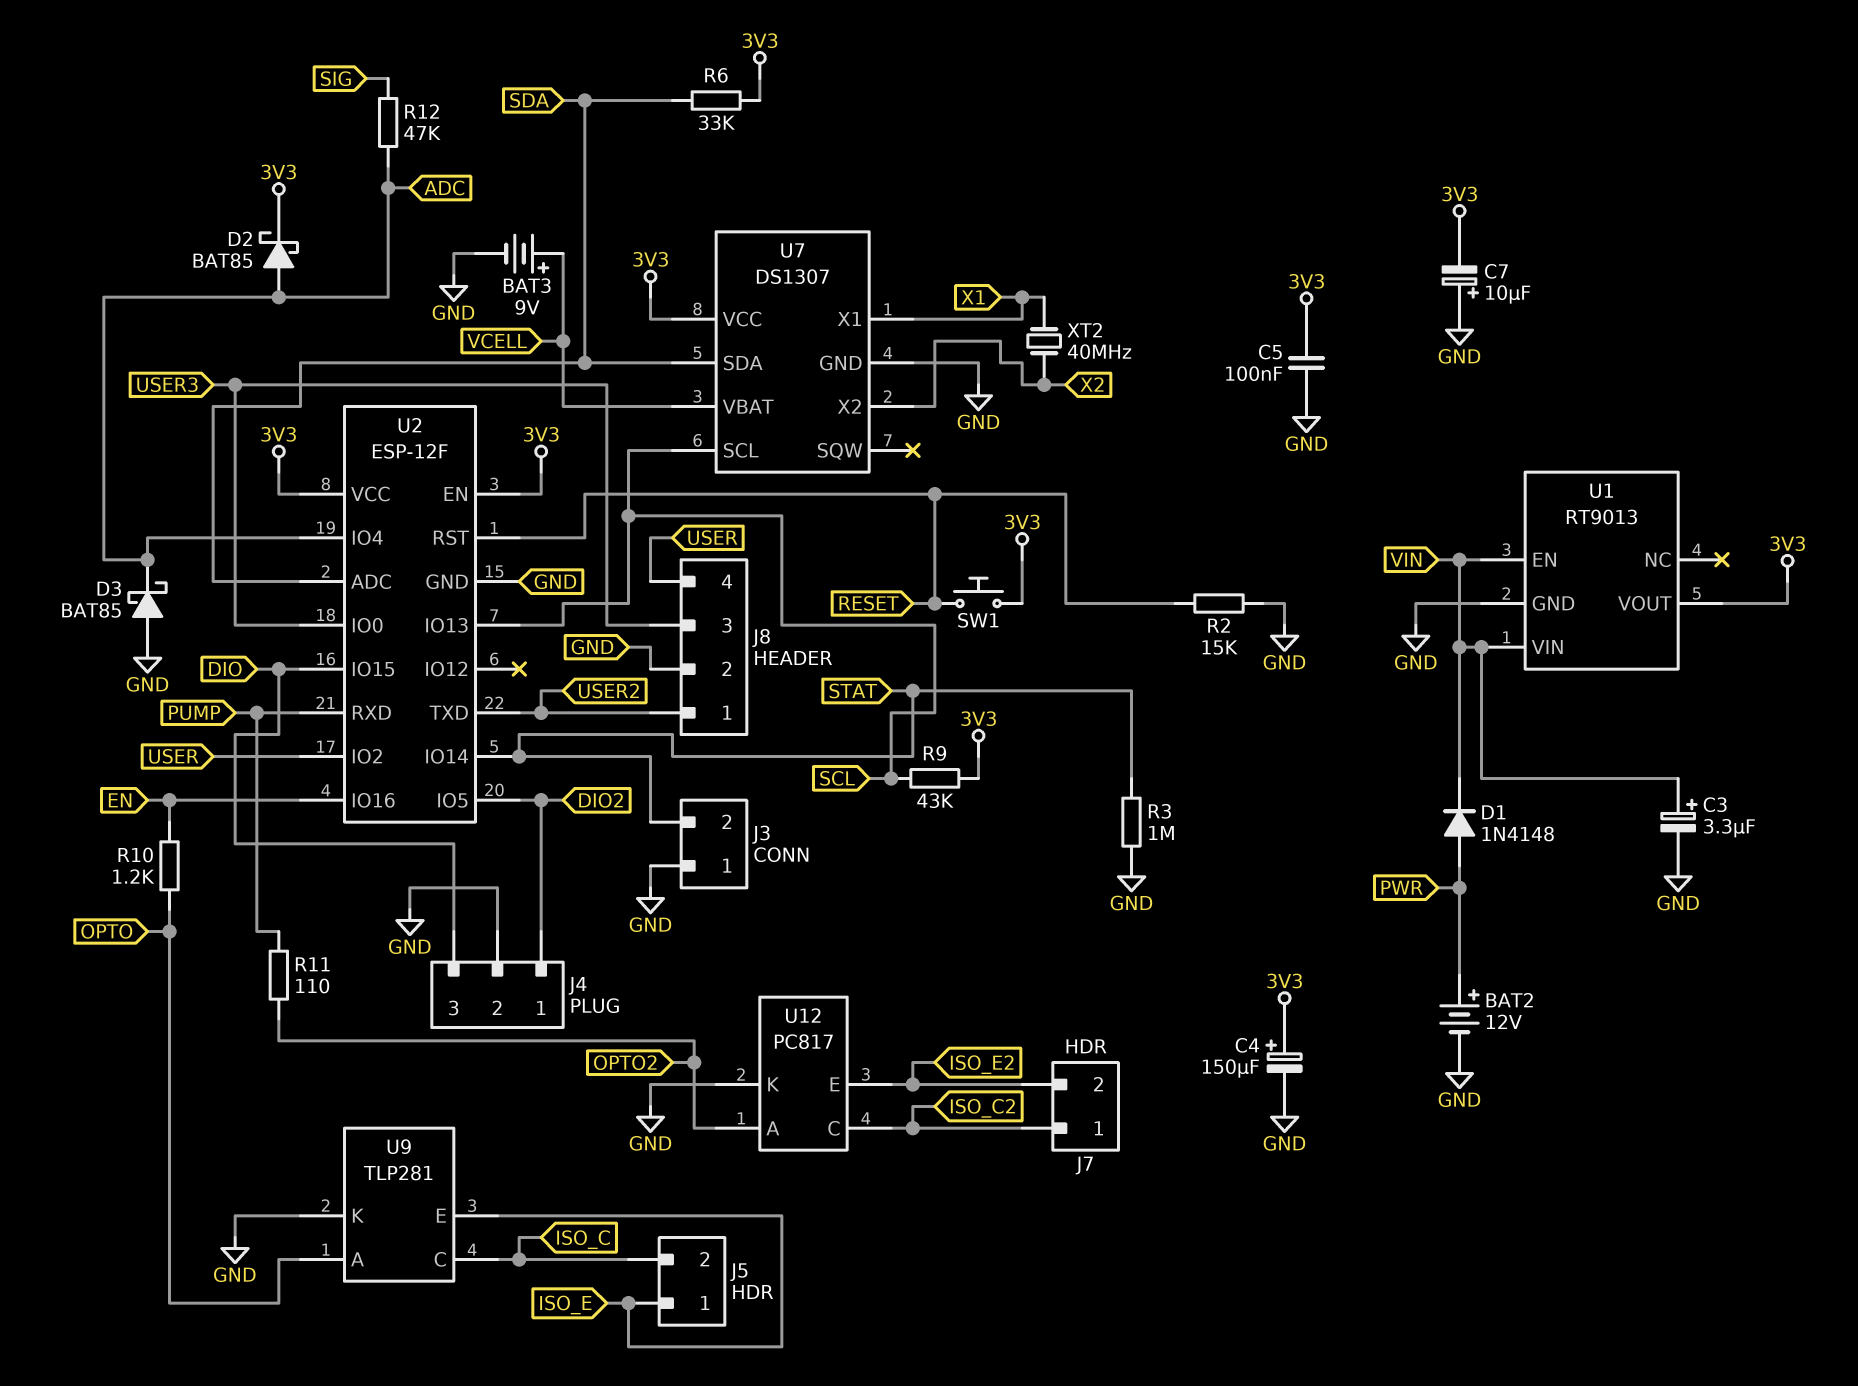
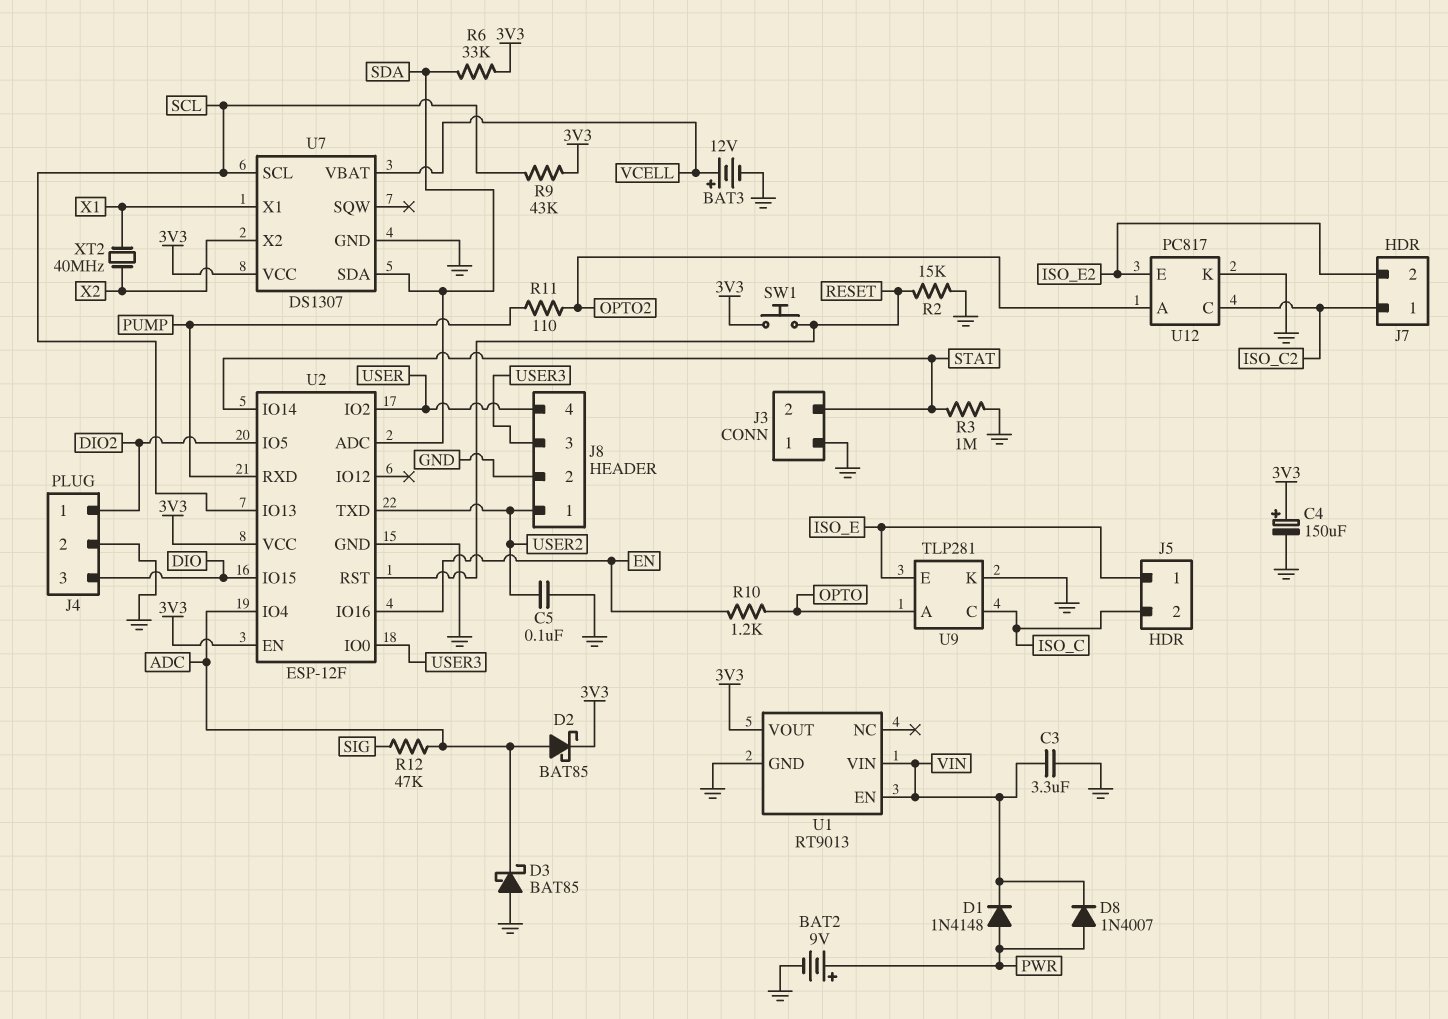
BAT2: 12V (plus PWR, minus GND) -> 9V (plus PWR, minus GND)
BAT3: 9V (plus VCELL, minus GND) -> 12V (plus VCELL, minus GND)
C3: 3.3uF (plus VIN, minus GND) -> 3.3uF (GND, VIN)
C5: 100nF (3V3, GND) -> 100nF (GND, USER2)
C7: 10uF (plus GND, minus 3V3) -> none
D8: none -> diode 1N4007 (A PWR, K VIN)

